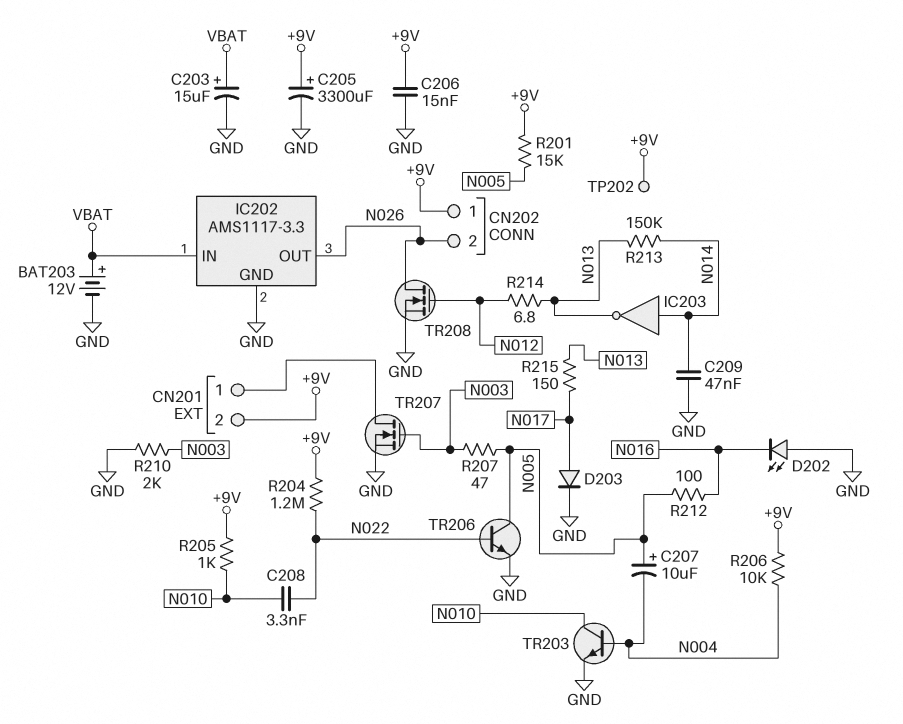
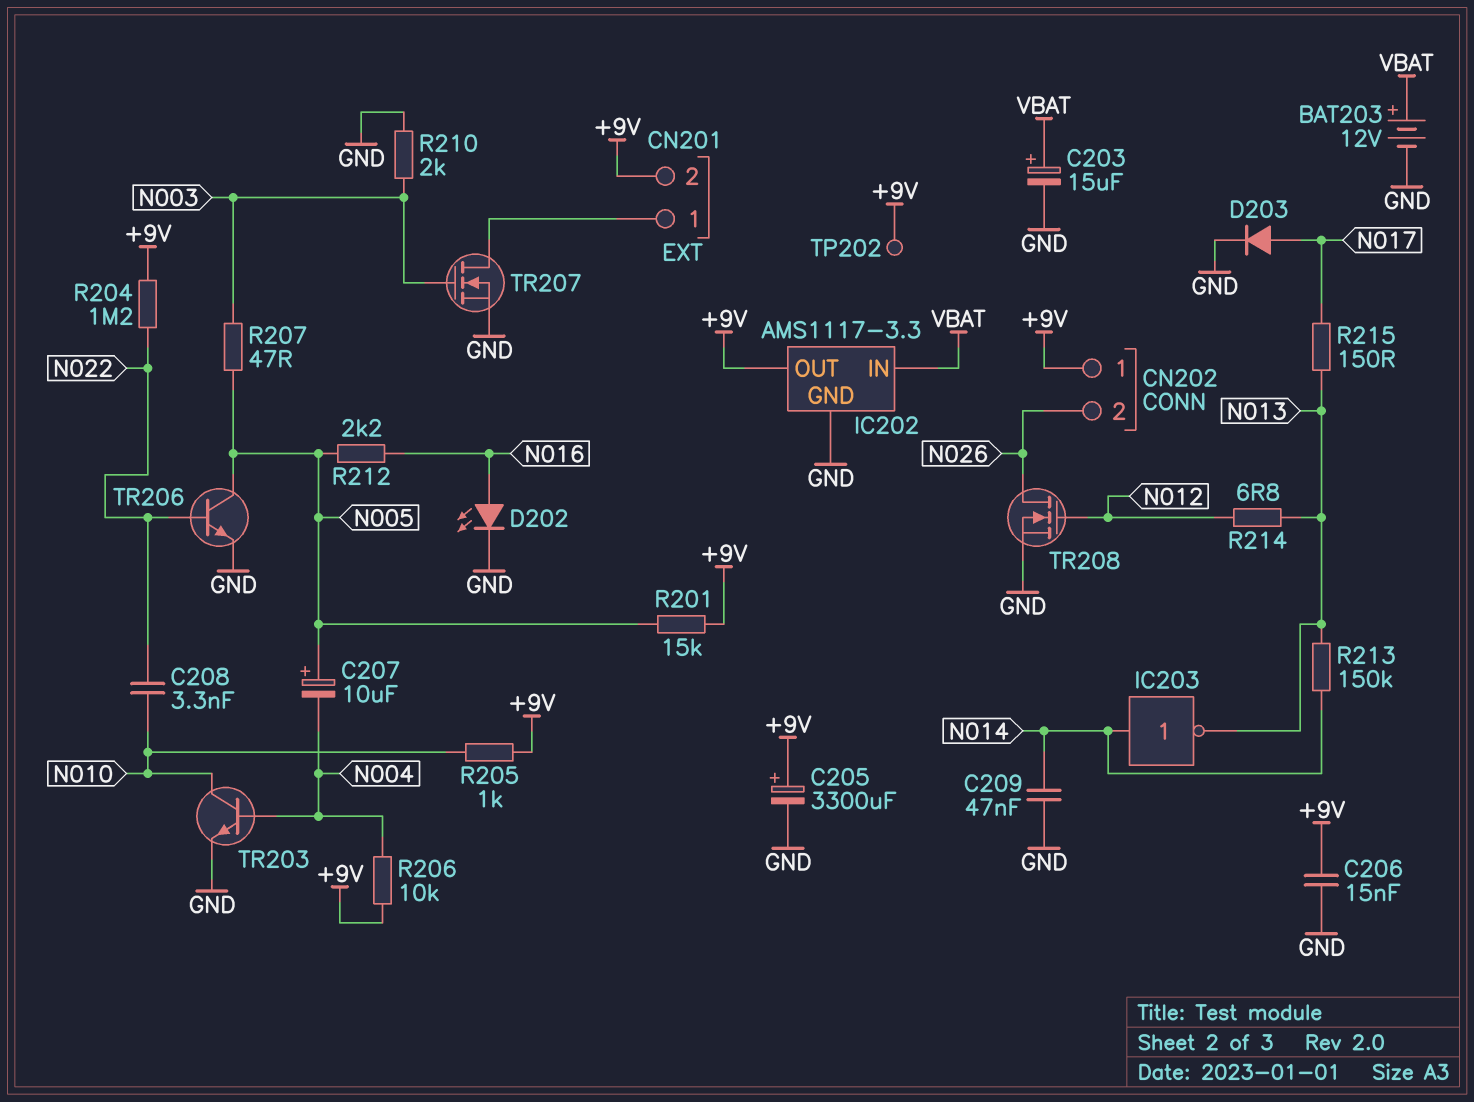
D202: LED (A GND, K N016) -> LED (A N016, K GND)
IC202 pin OUT: N026 -> +9V
R212: 100 (N005, N016) -> 2.2k (N005, N016)

